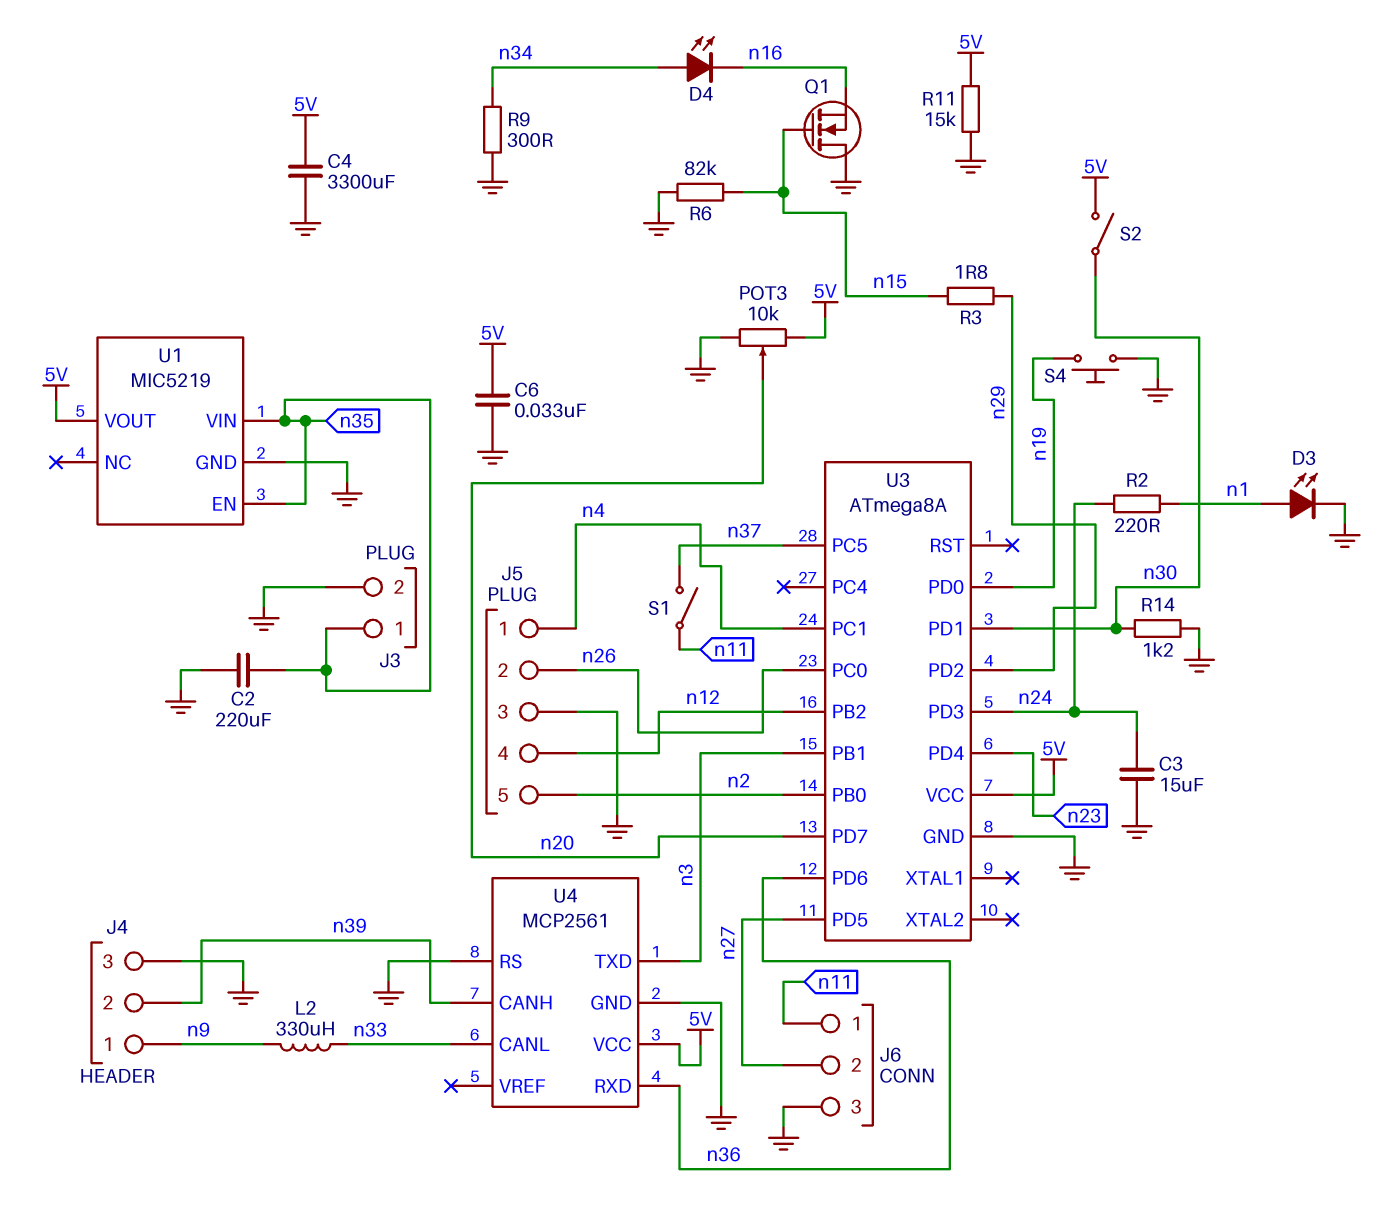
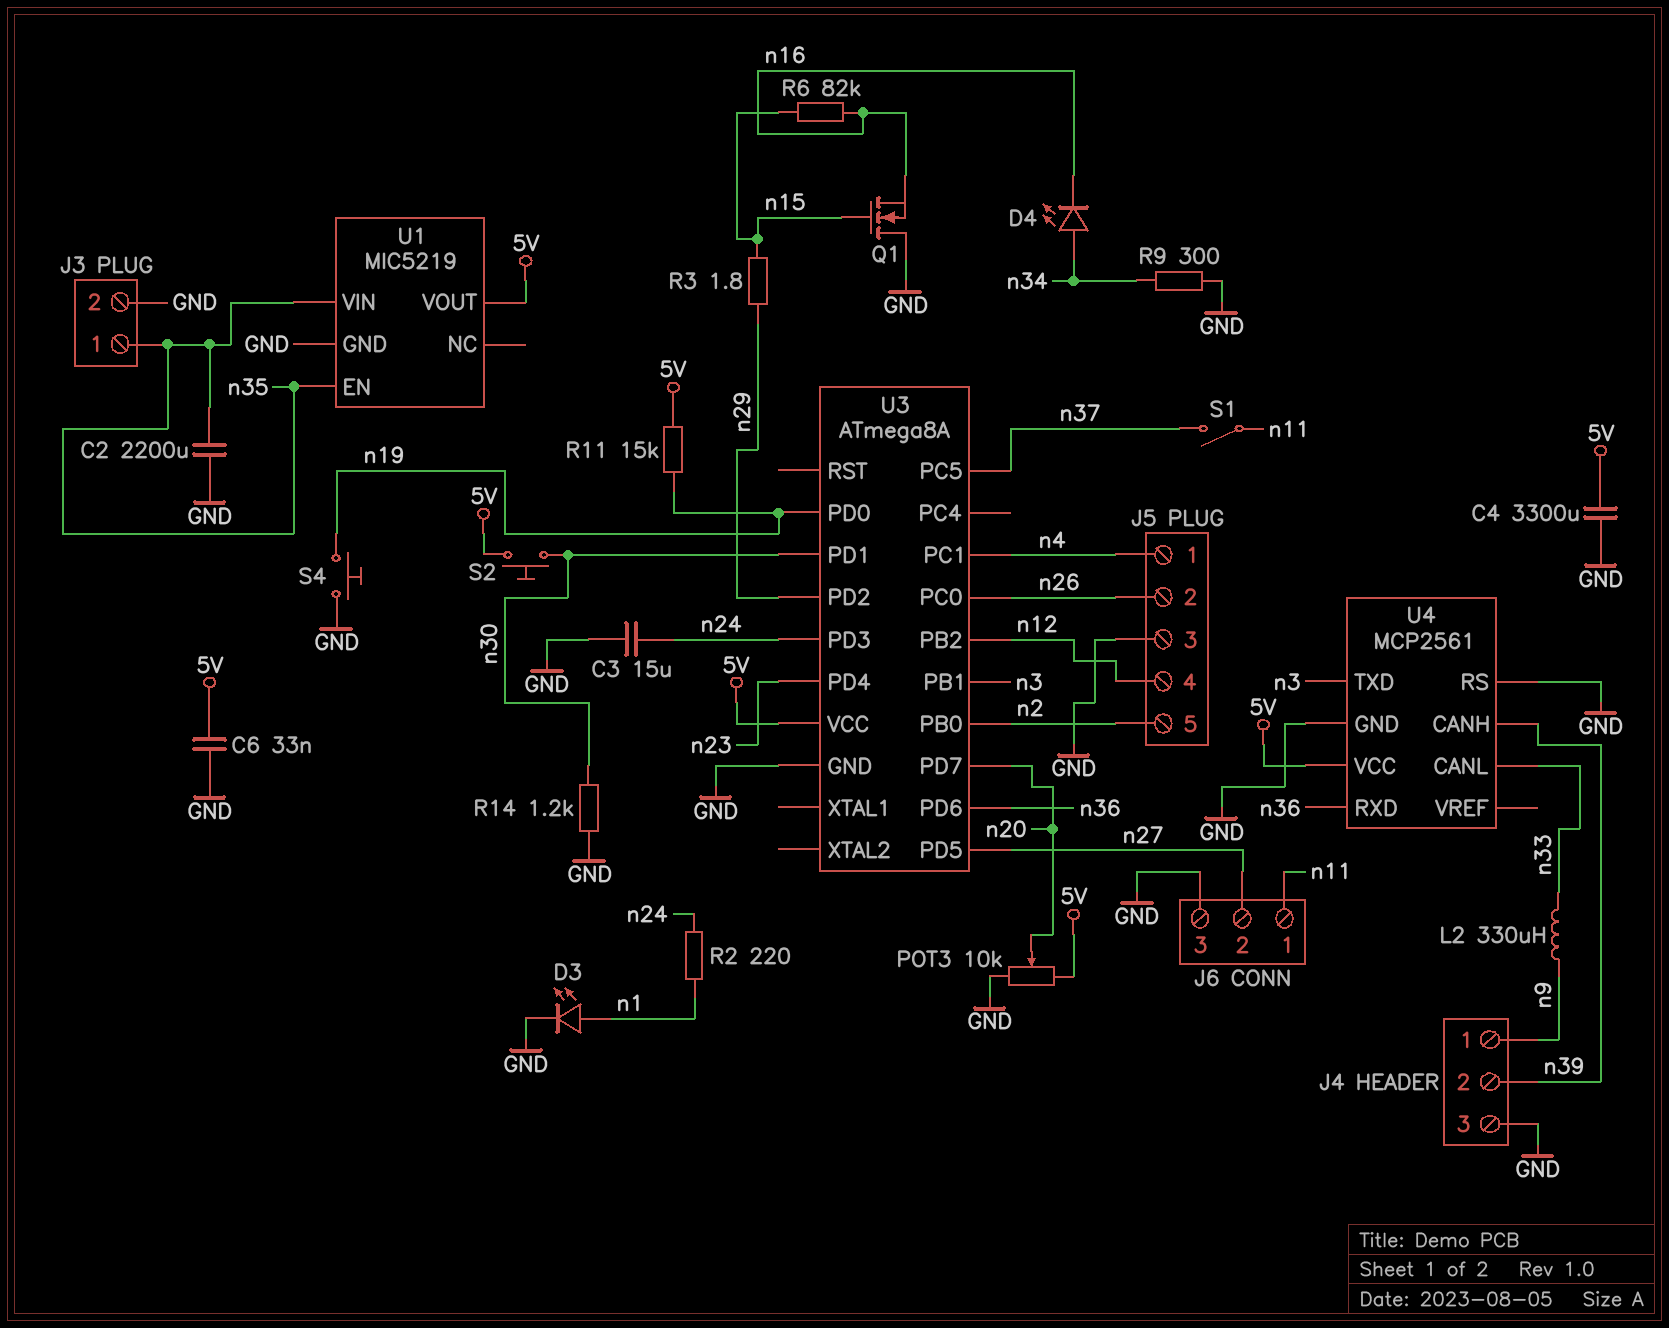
C2: 220uF (GND, n35) -> 2200uF (GND, n35)
R6: 82k (GND, n15) -> 82k (n15, n16)
R11: 15k (5V, GND) -> 15k (5V, n19)
S2: switch (5V, n30) -> button (5V, n30)

